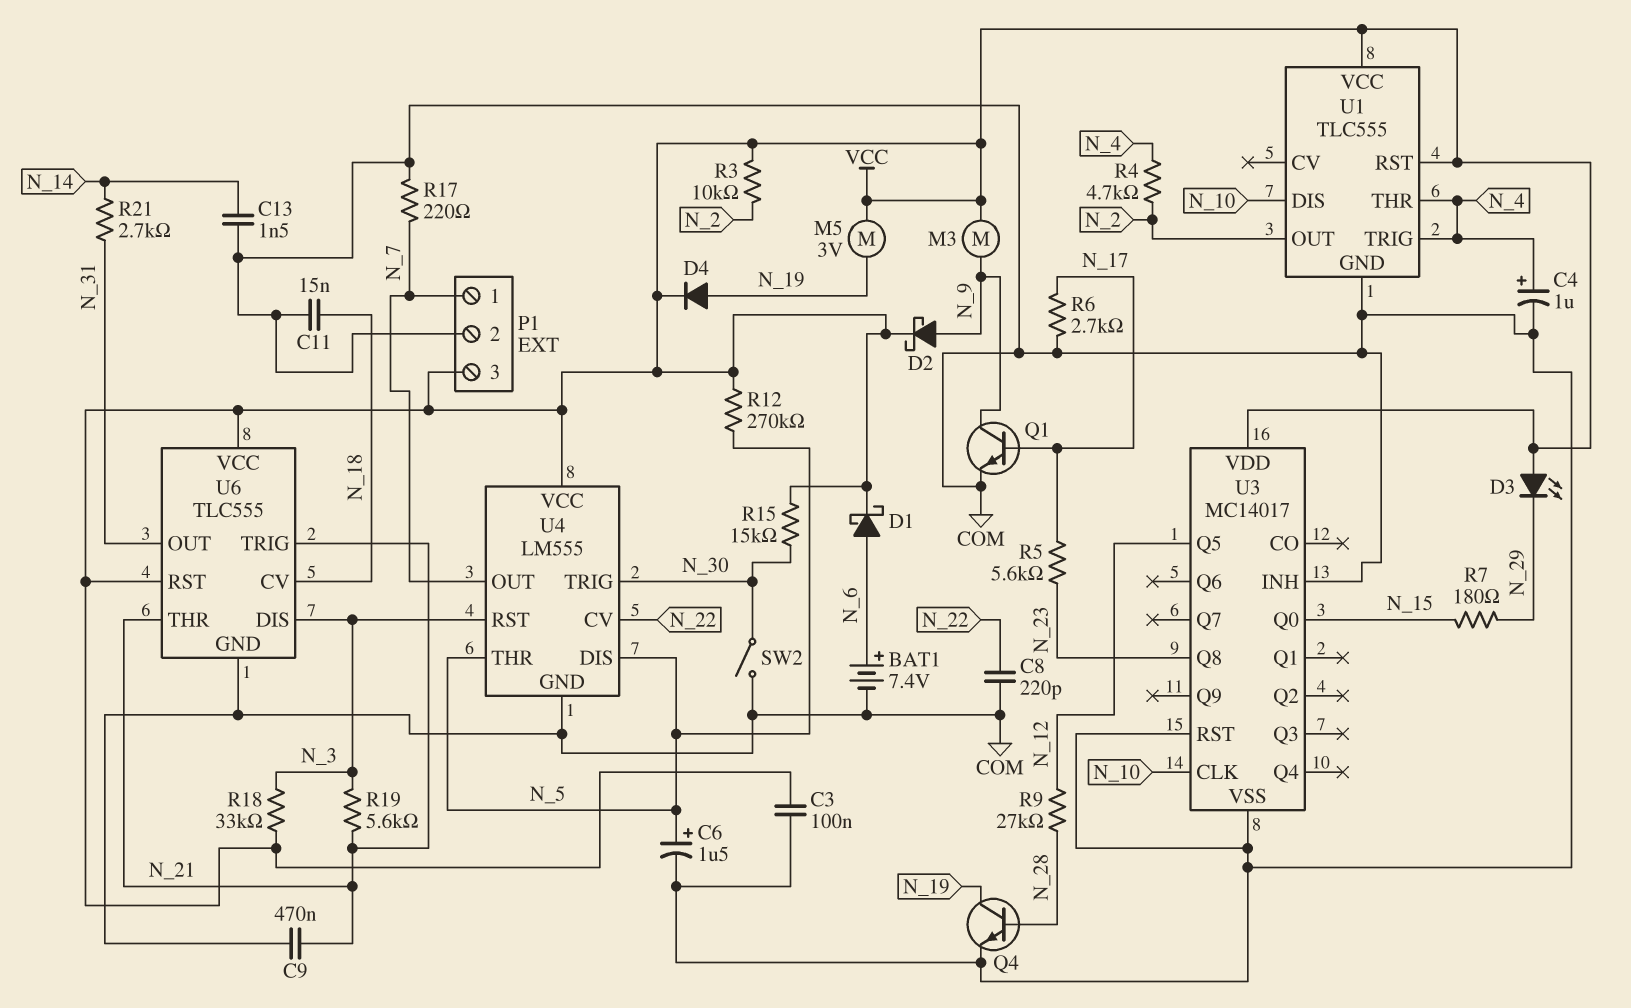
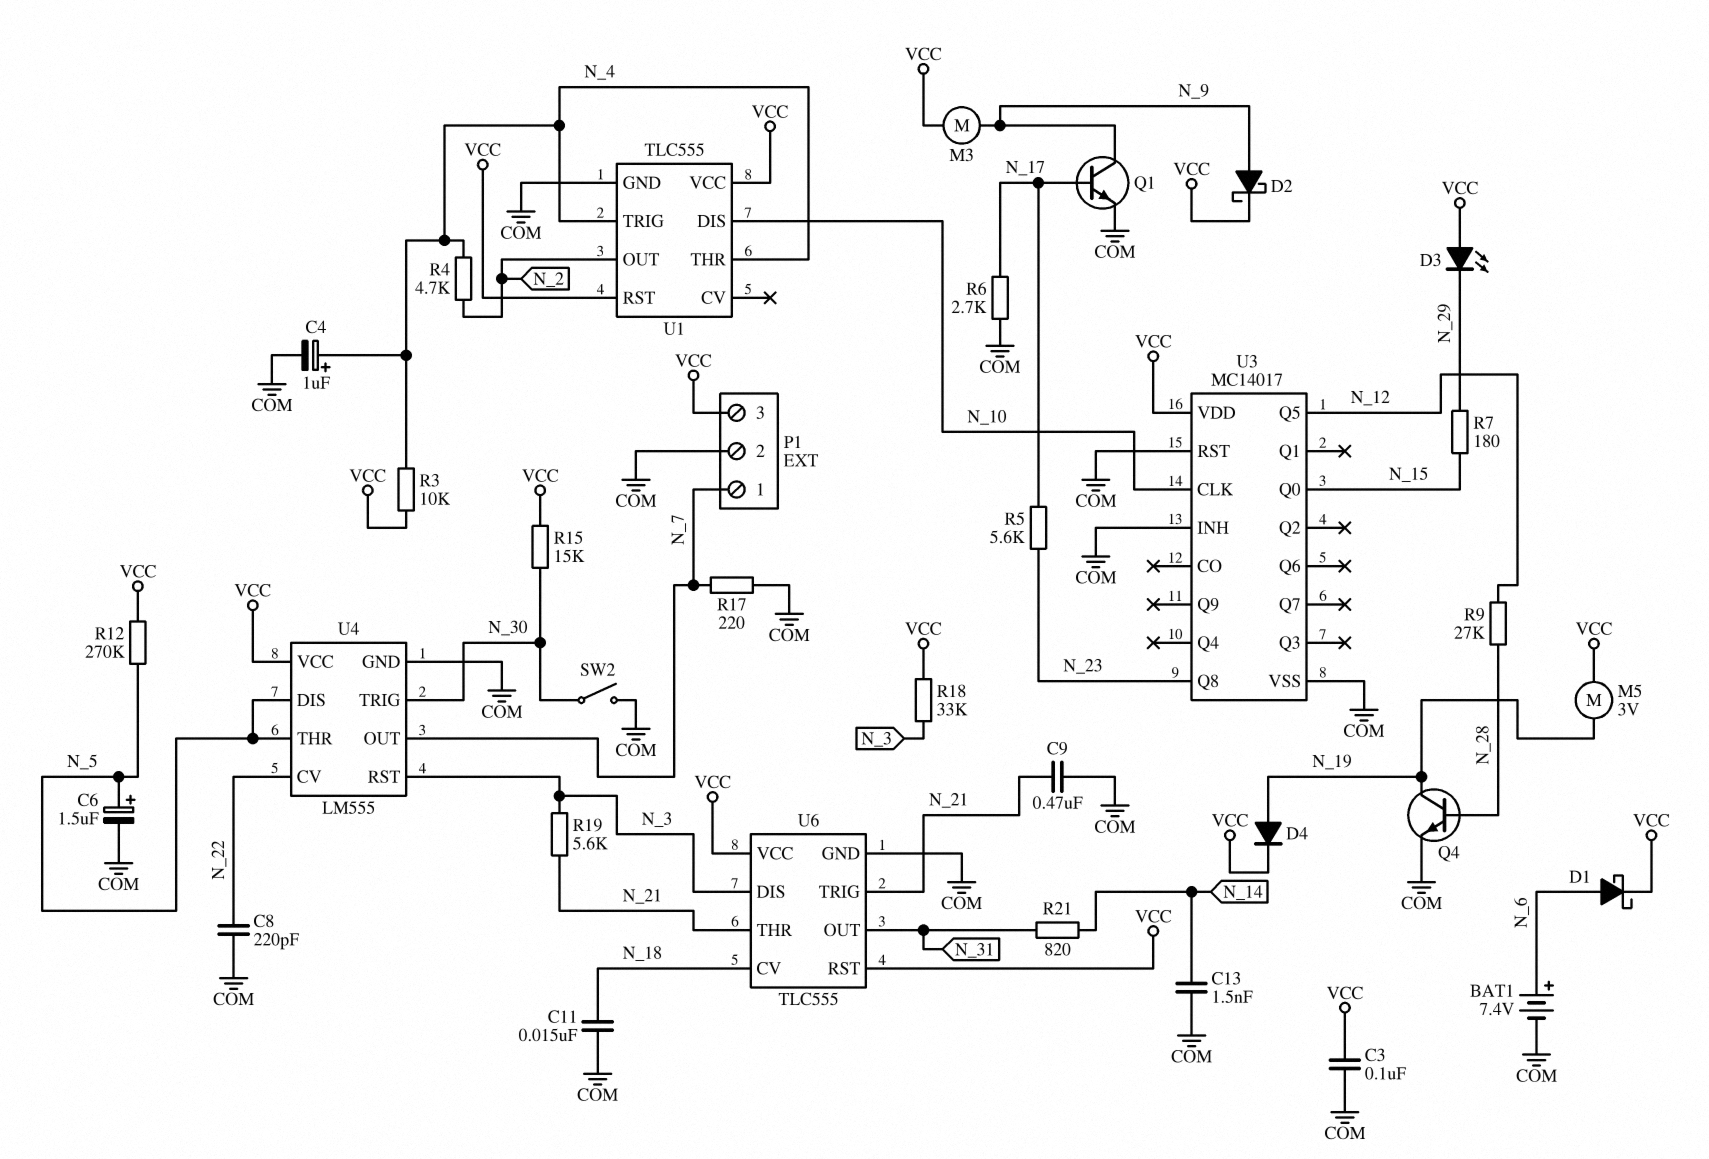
R3: 10k (N_2, VCC) -> 10k (N_4, VCC)
R21: 2.7k (N_14, N_31) -> 820 (N_14, N_31)

